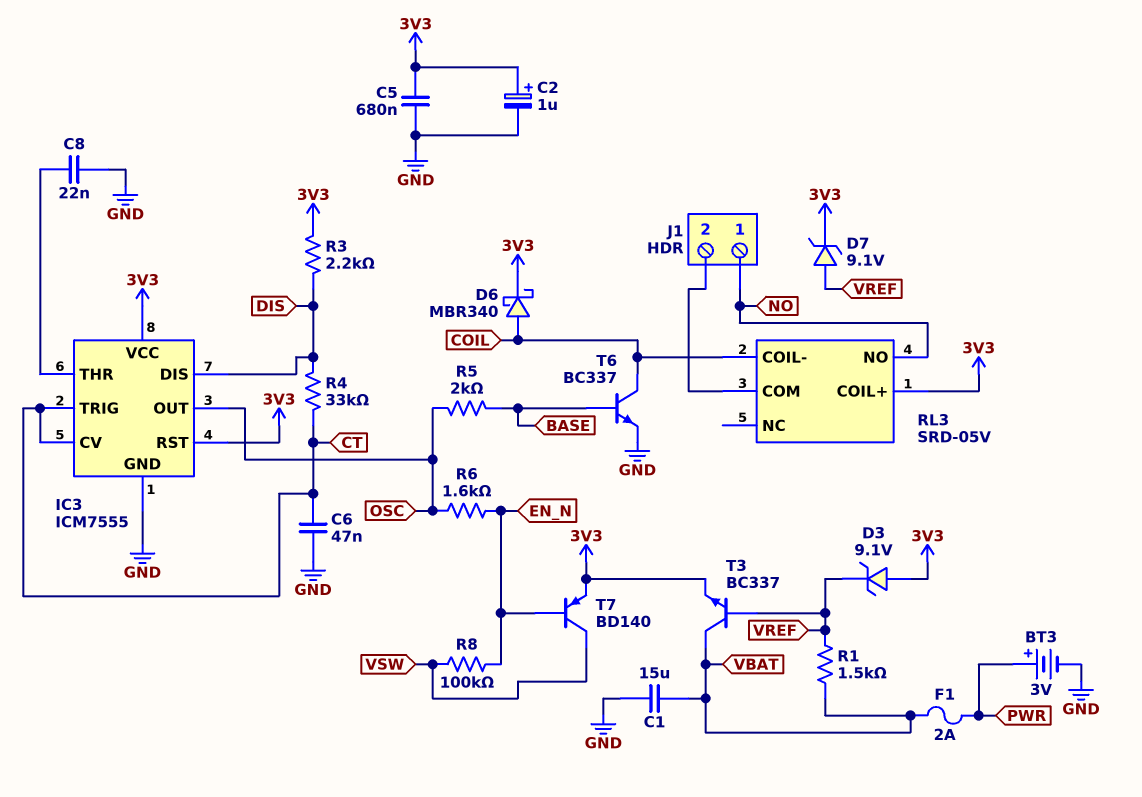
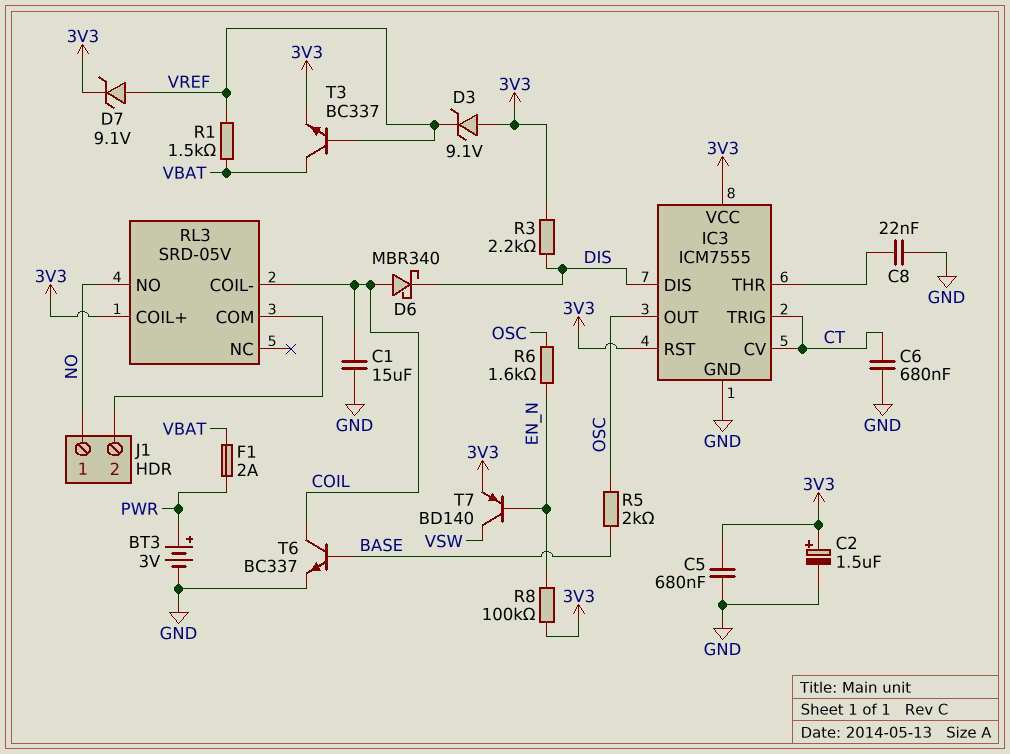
C1: 15uF (GND, VBAT) -> 15uF (COIL, GND)
C2: 1uF (plus 3V3, minus GND) -> 1.5uF (plus 3V3, minus GND)
C6: 47nF (CT, GND) -> 680nF (CT, GND)
D6: schottky MBR340 (A COIL, K 3V3) -> schottky MBR340 (A COIL, K DIS)
R4: 33k (CT, DIS) -> none
R8: 100k (EN_N, VSW) -> 100k (3V3, EN_N)

